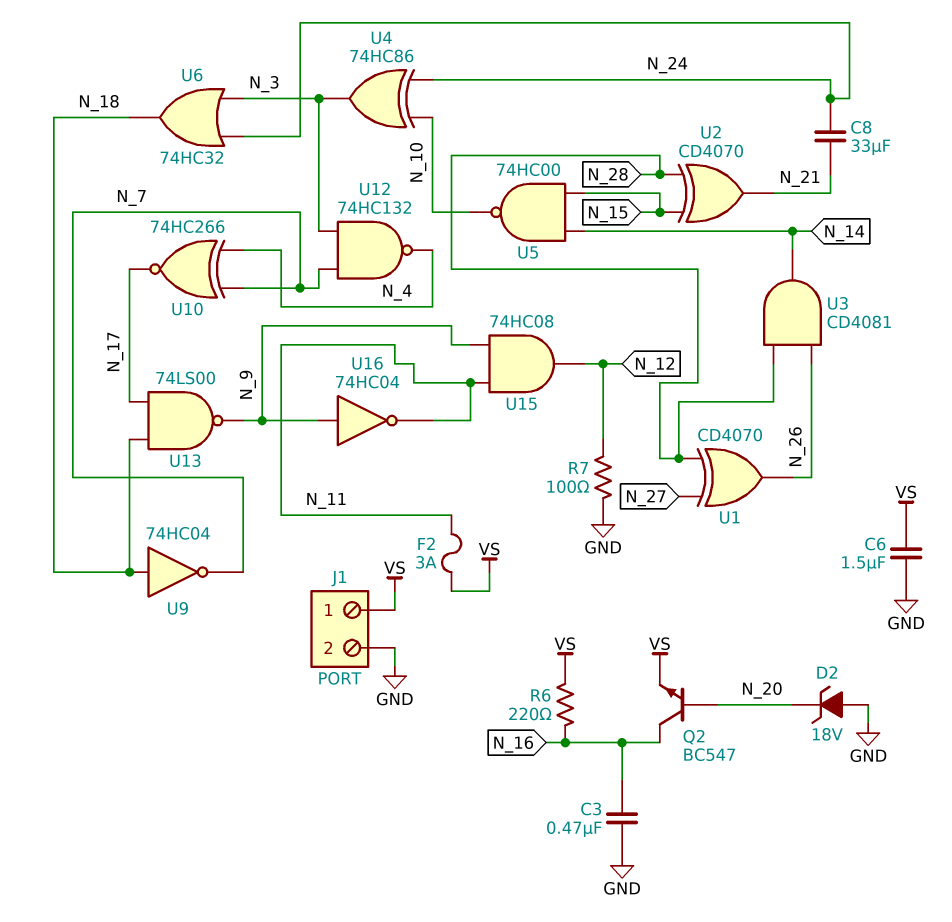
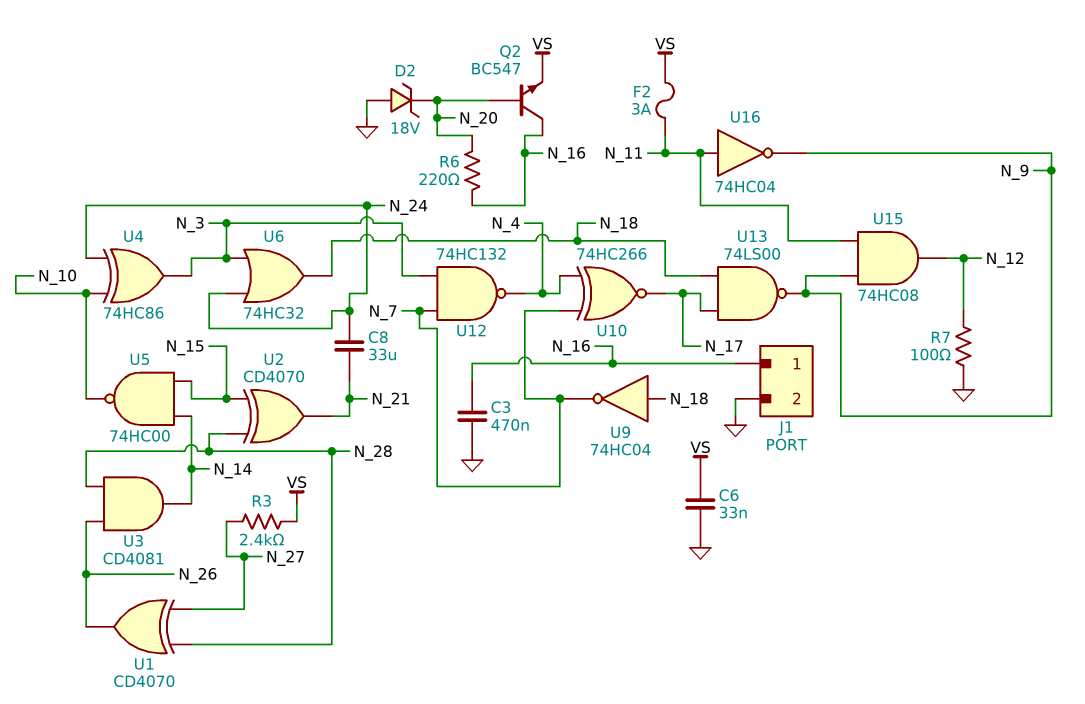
C6: 1.5uF (GND, VS) -> 33nF (GND, VS)
J1 pin 1: VS -> N_16
R3: none -> 2.4k (N_27, VS)
R6: 220 (N_16, VS) -> 220 (N_16, N_20)
U16: NOT 74HC04 (in N_9, out N_11) -> NOT 74HC04 (in N_11, out N_9)

